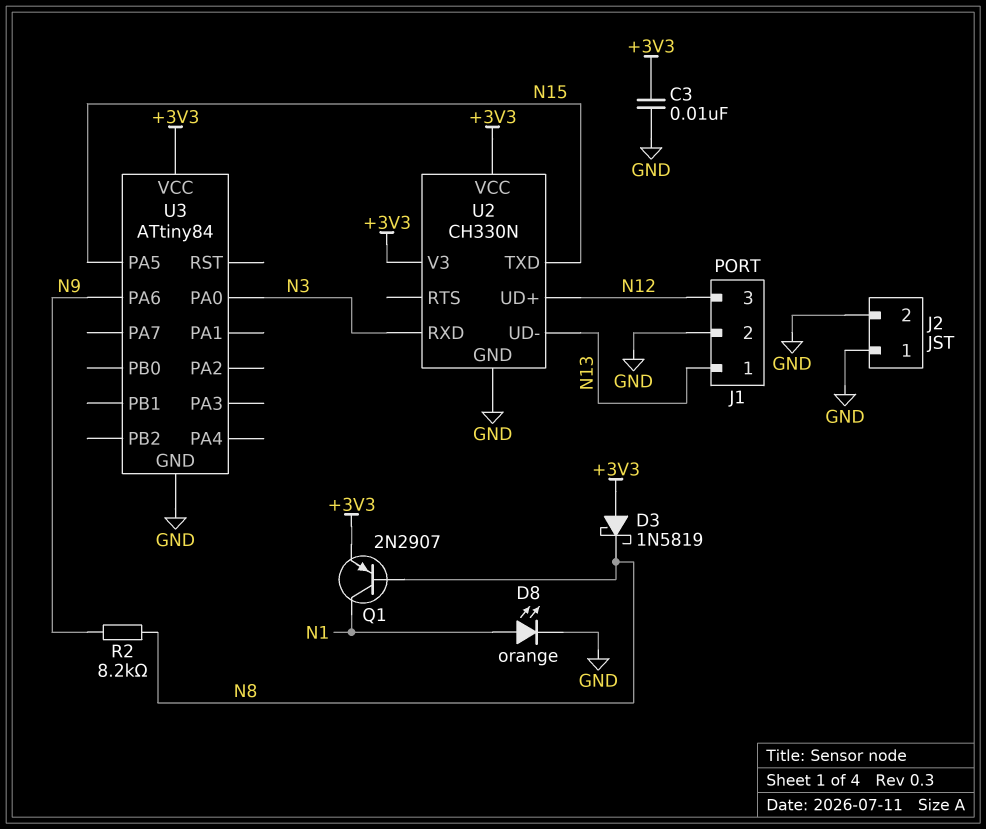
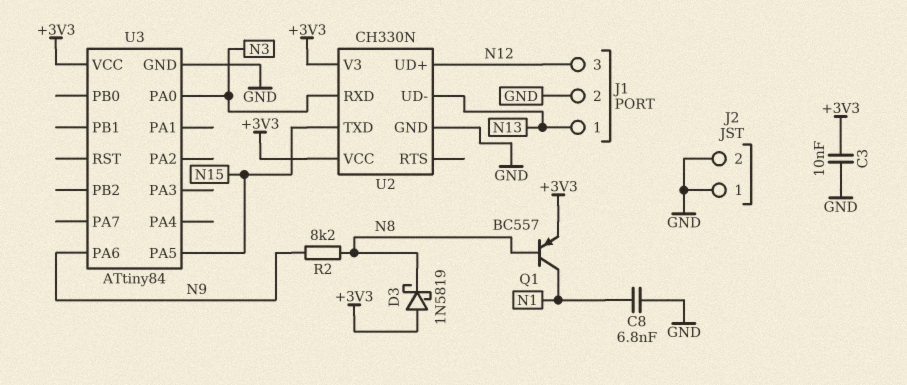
C8: none -> 6.8nF (GND, N1)
D8: LED orange (A N1, K GND) -> none
Q1: PNP 2N2907 (B N8, C N1, E +3V3) -> PNP BC557 (B N8, C N1, E +3V3)

